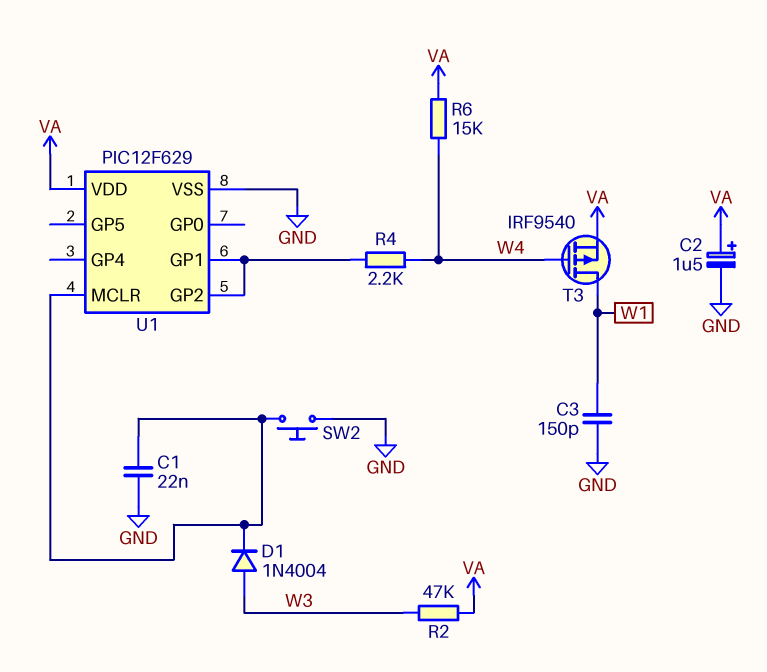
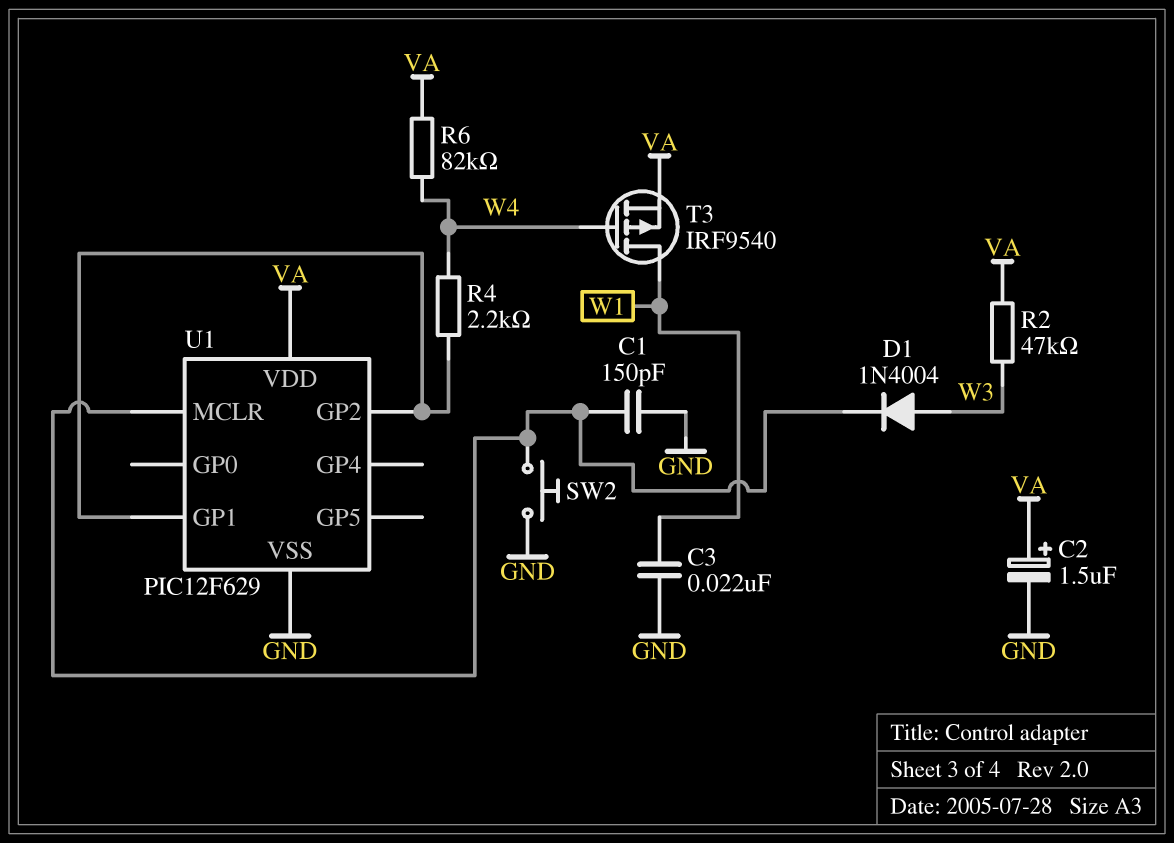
C1: 22nF (GND, U1/MCLR) -> 150pF (GND, U1/MCLR)
C3: 150pF (GND, W1) -> 22nF (GND, W1)
R6: 15k (VA, W4) -> 82k (VA, W4)

